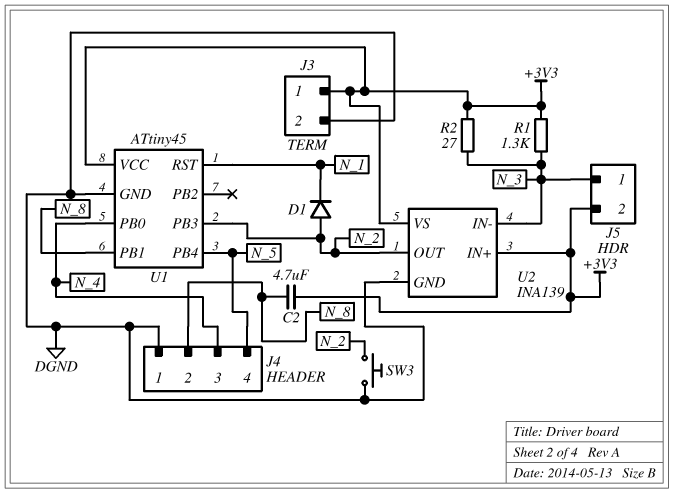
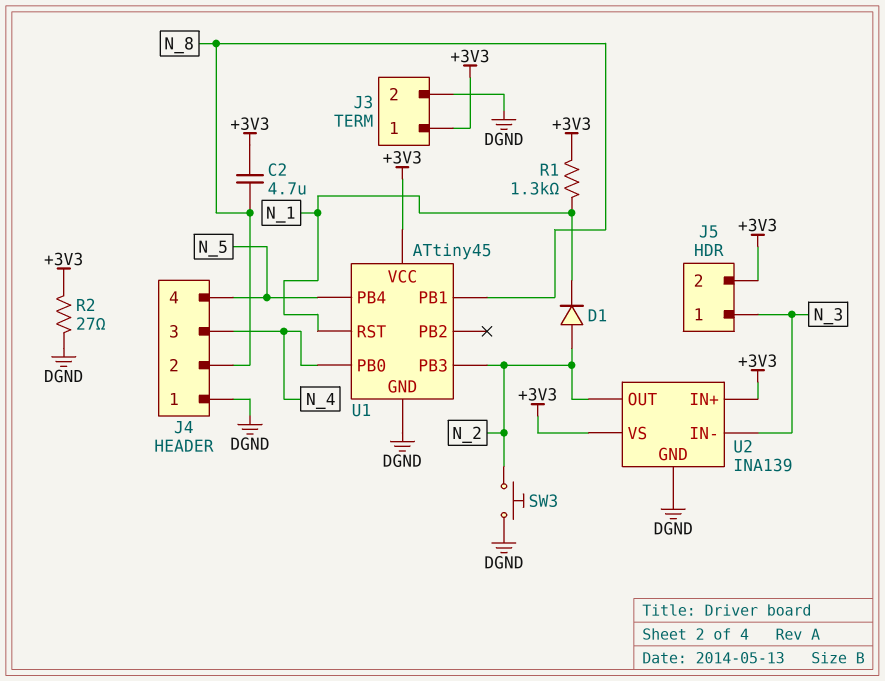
R1: 1.3k (+3V3, N_3) -> 1.3k (+3V3, N_1)
R2: 27 (+3V3, N_3) -> 27 (+3V3, DGND)

